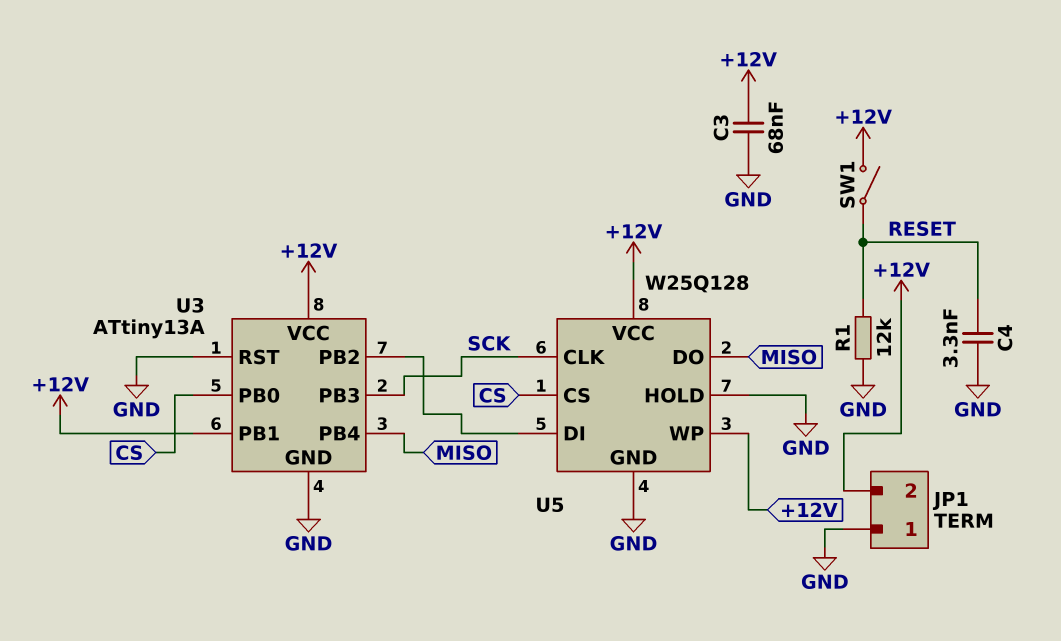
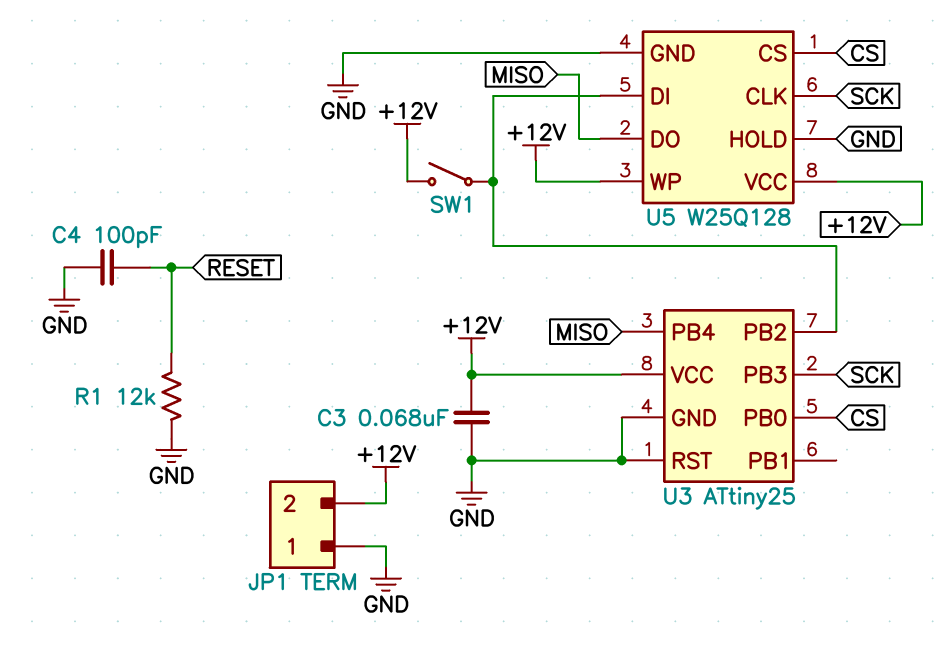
C4: 3.3nF (GND, RESET) -> 100pF (GND, RESET)
SW1: switch (+12V, RESET) -> switch (+12V, U3/PB2)
U3: ATtiny13A -> ATtiny25
U3 pin PB1: +12V -> none

